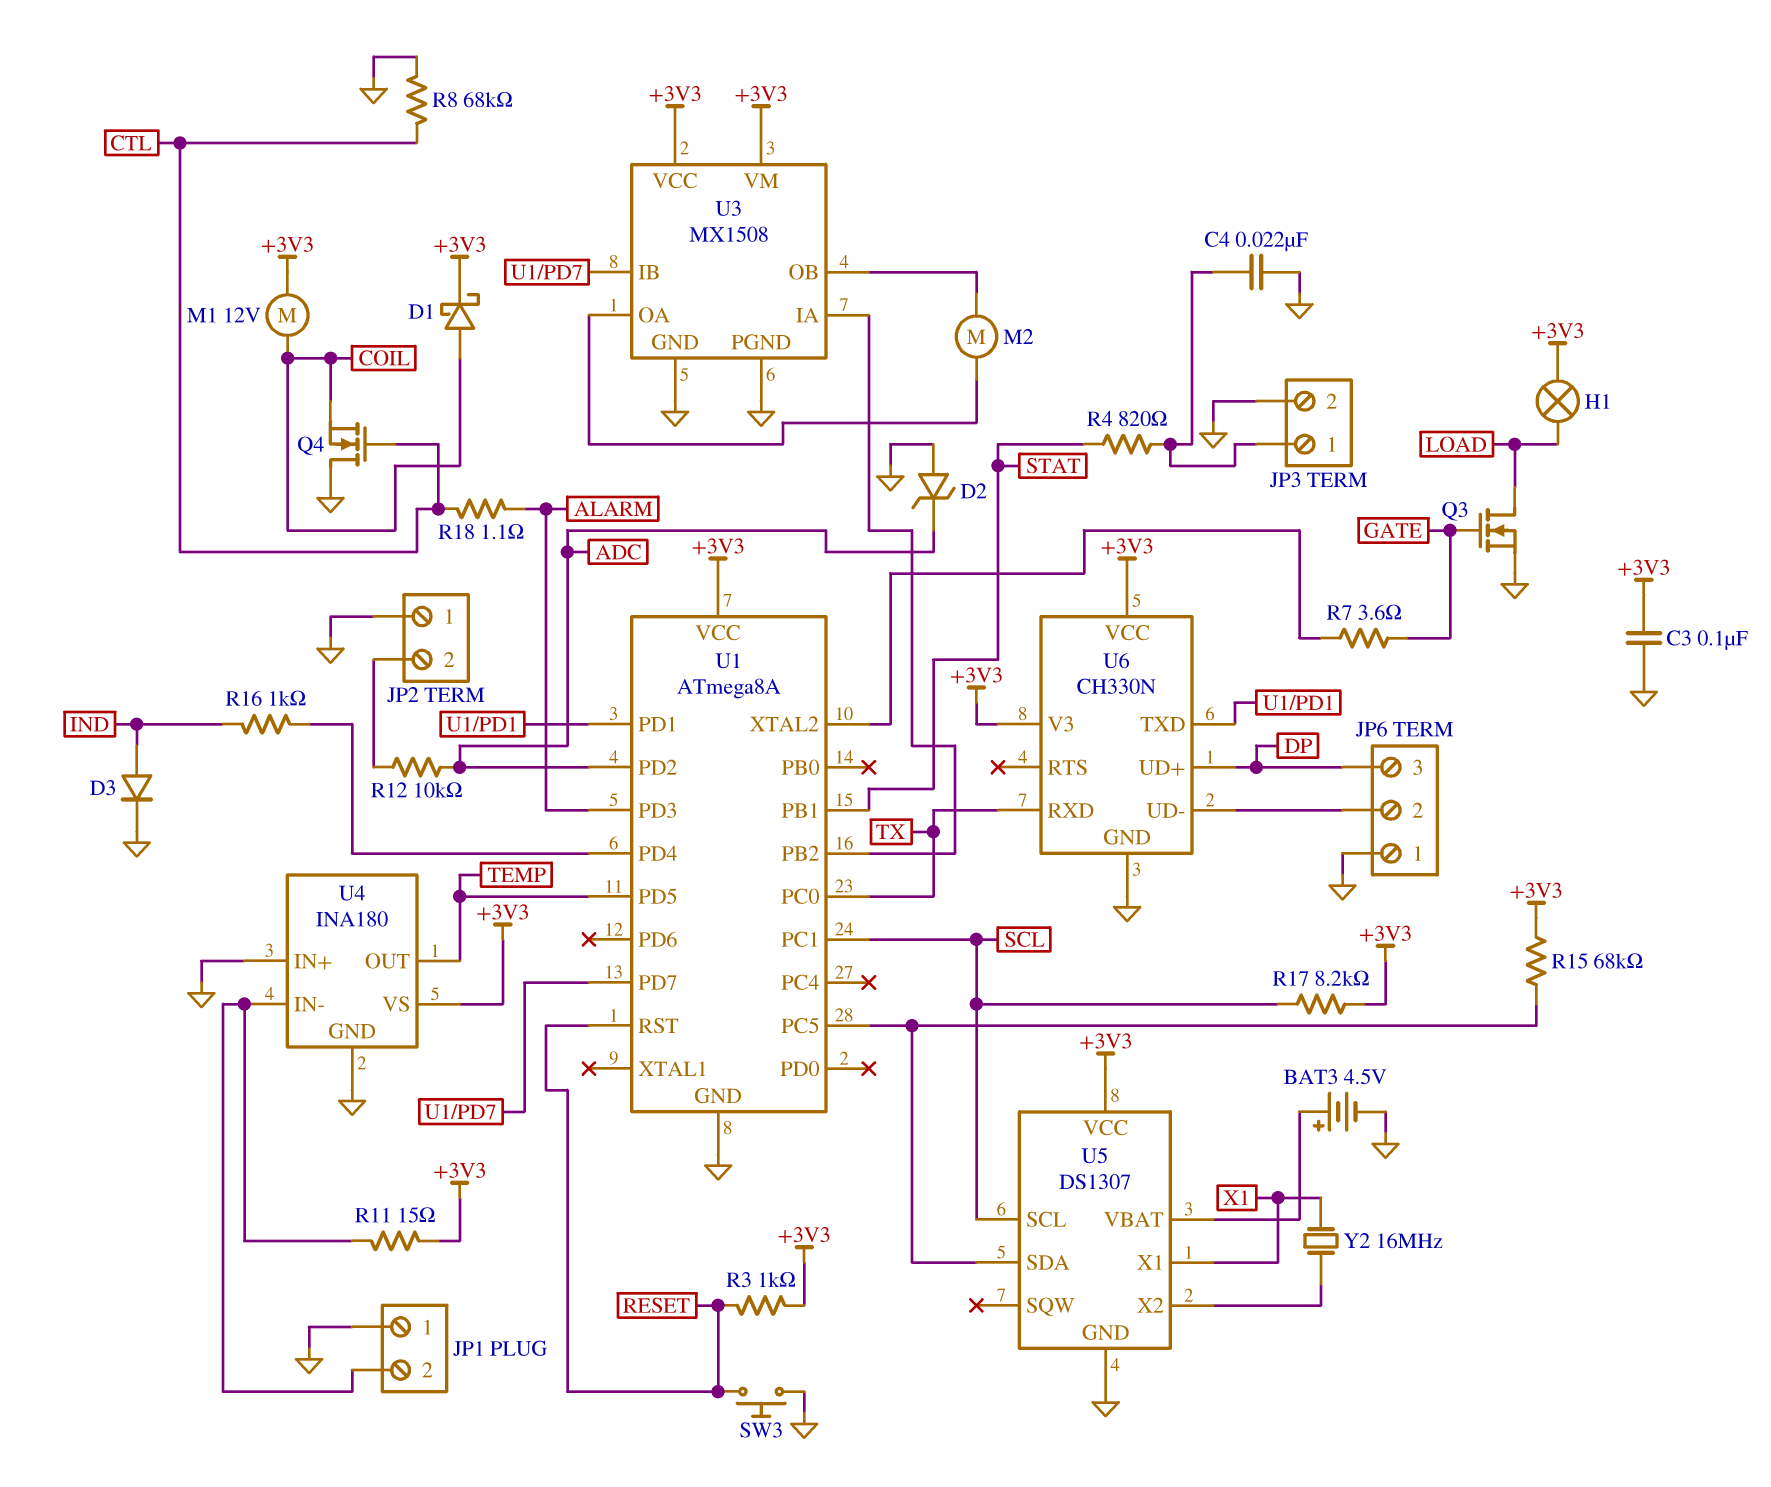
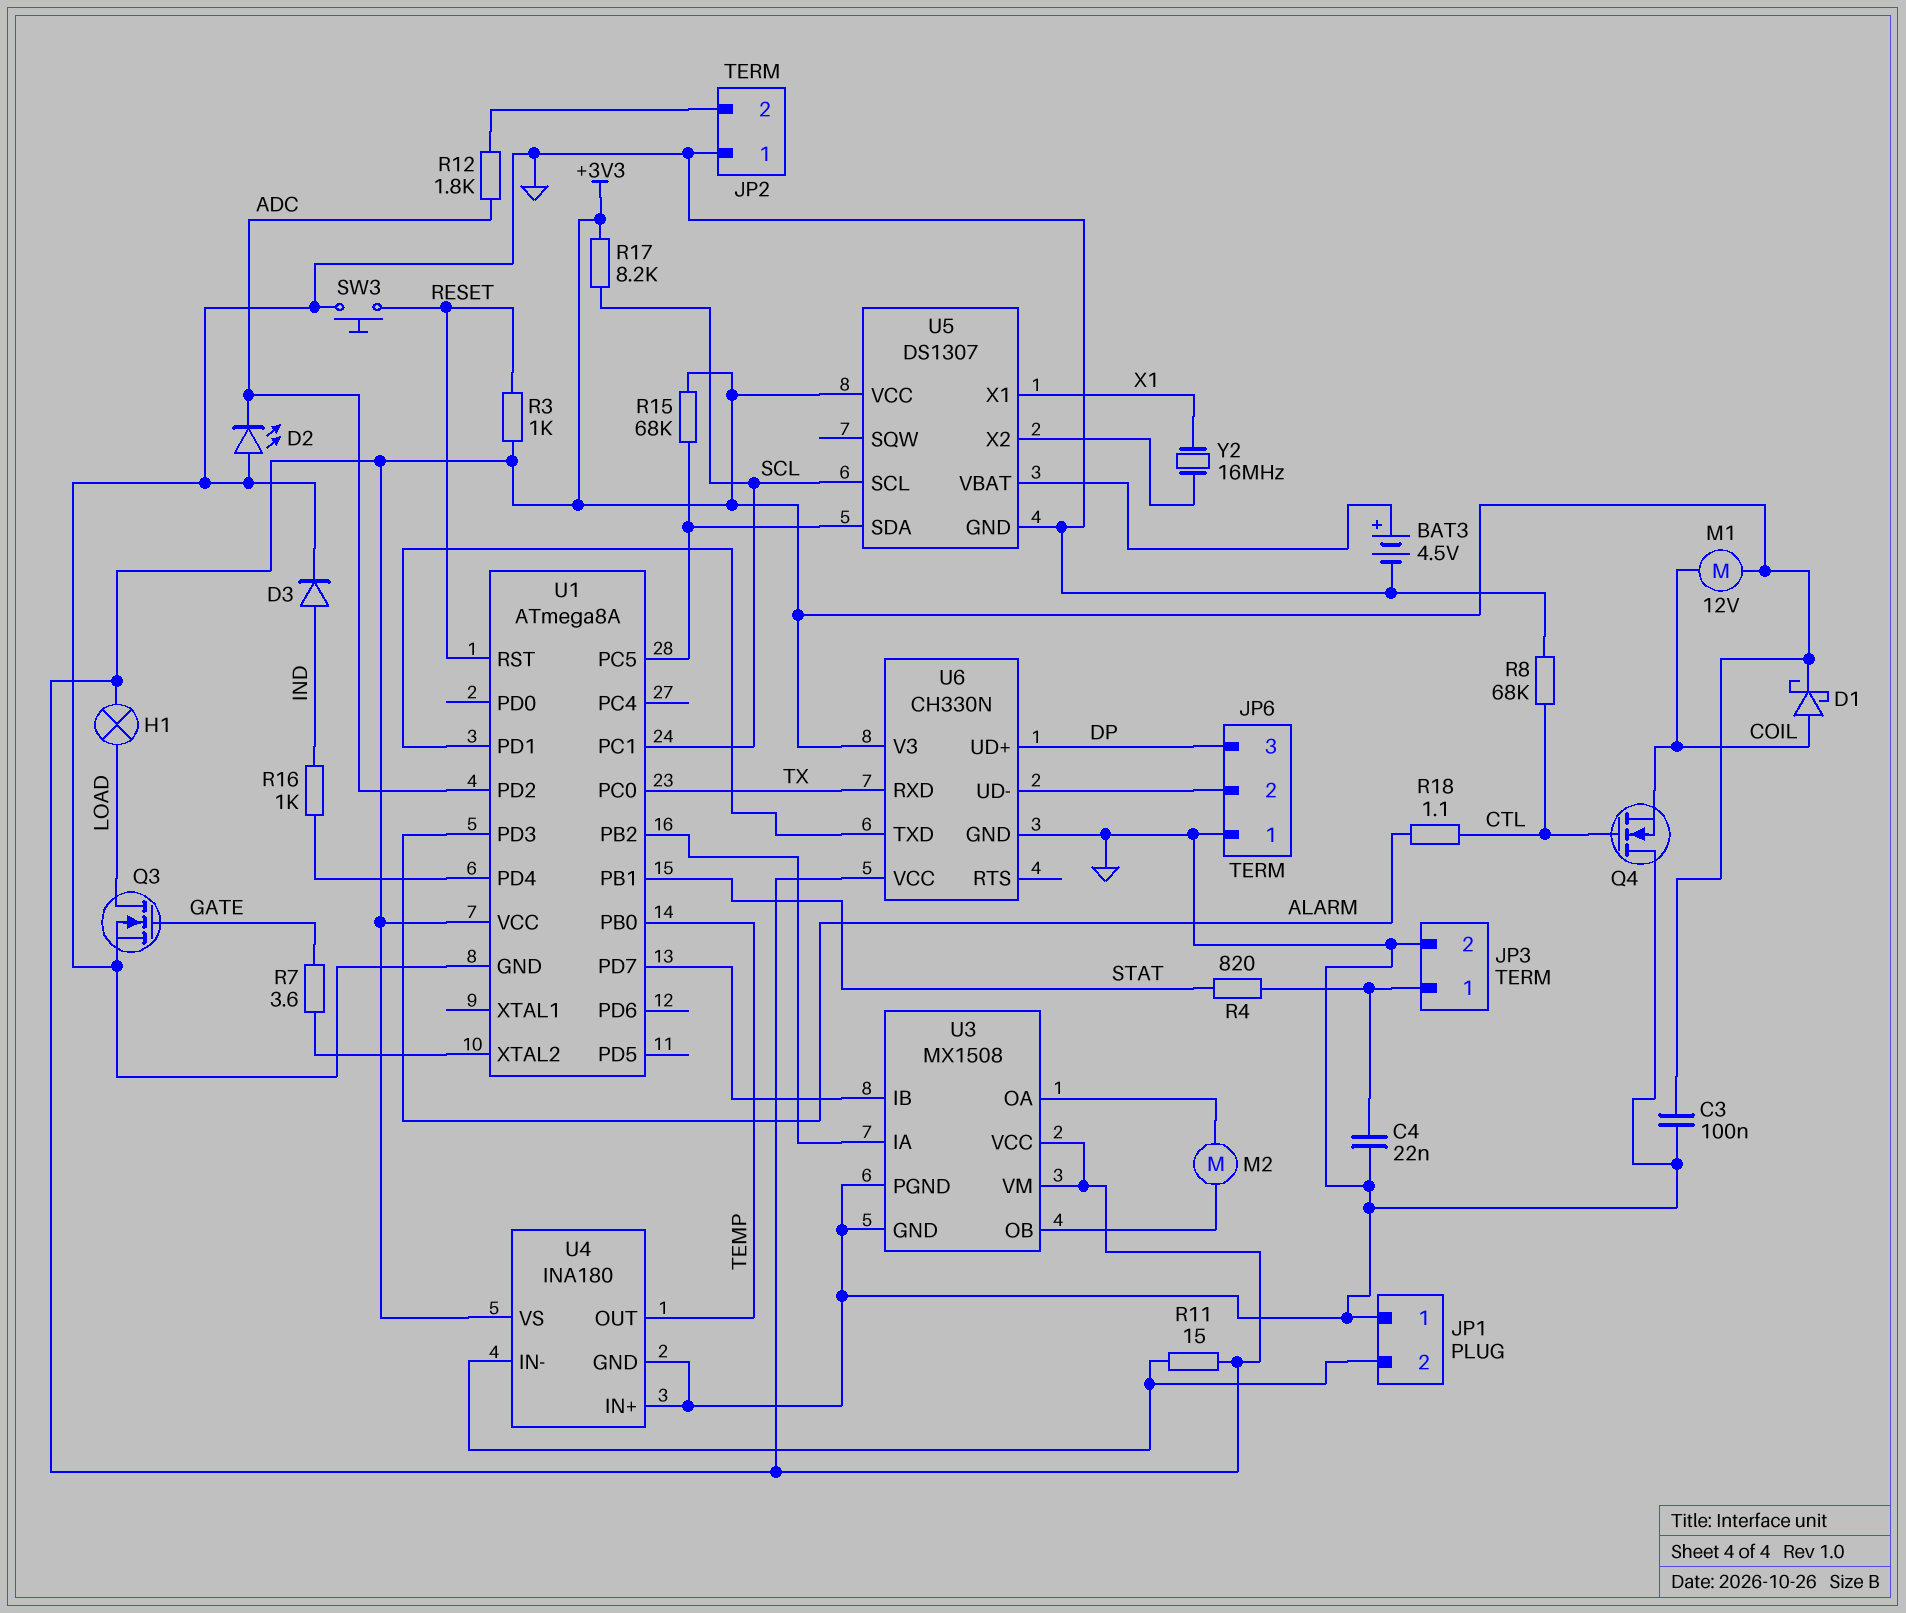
D2: zener (A GND, K ADC) -> LED (A GND, K ADC)
R12: 10k (ADC, JP2/2) -> 1.8k (ADC, JP2/2)
U1 pin PB0: none -> TEMP
U1 pin PD5: TEMP -> none

